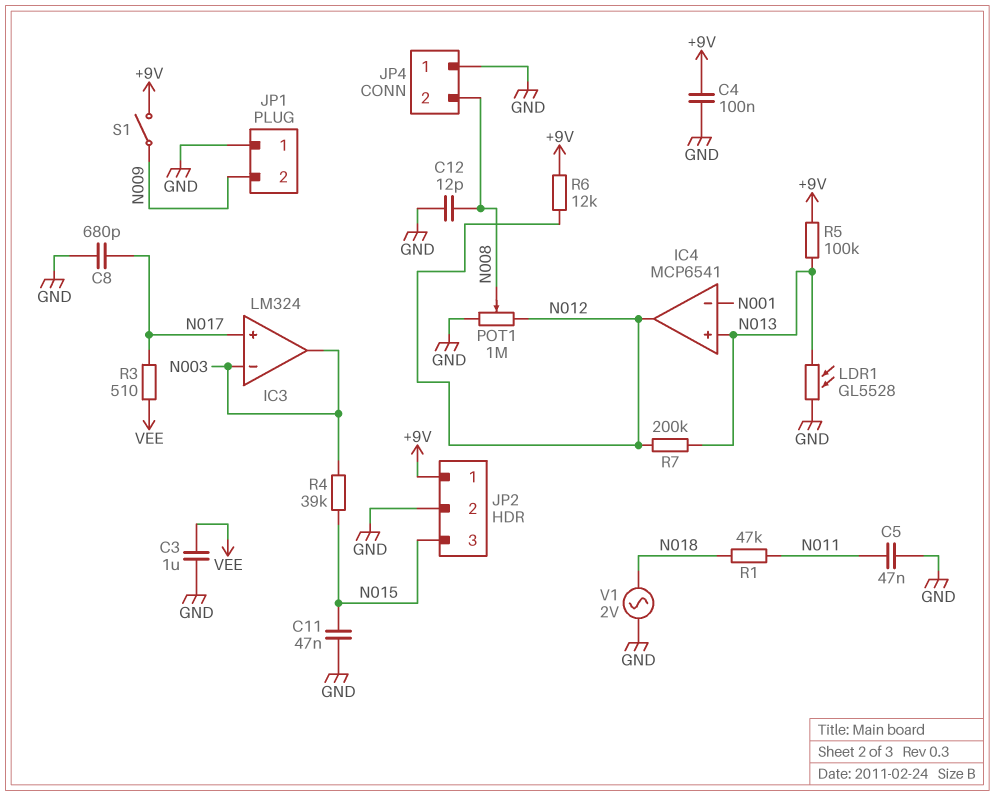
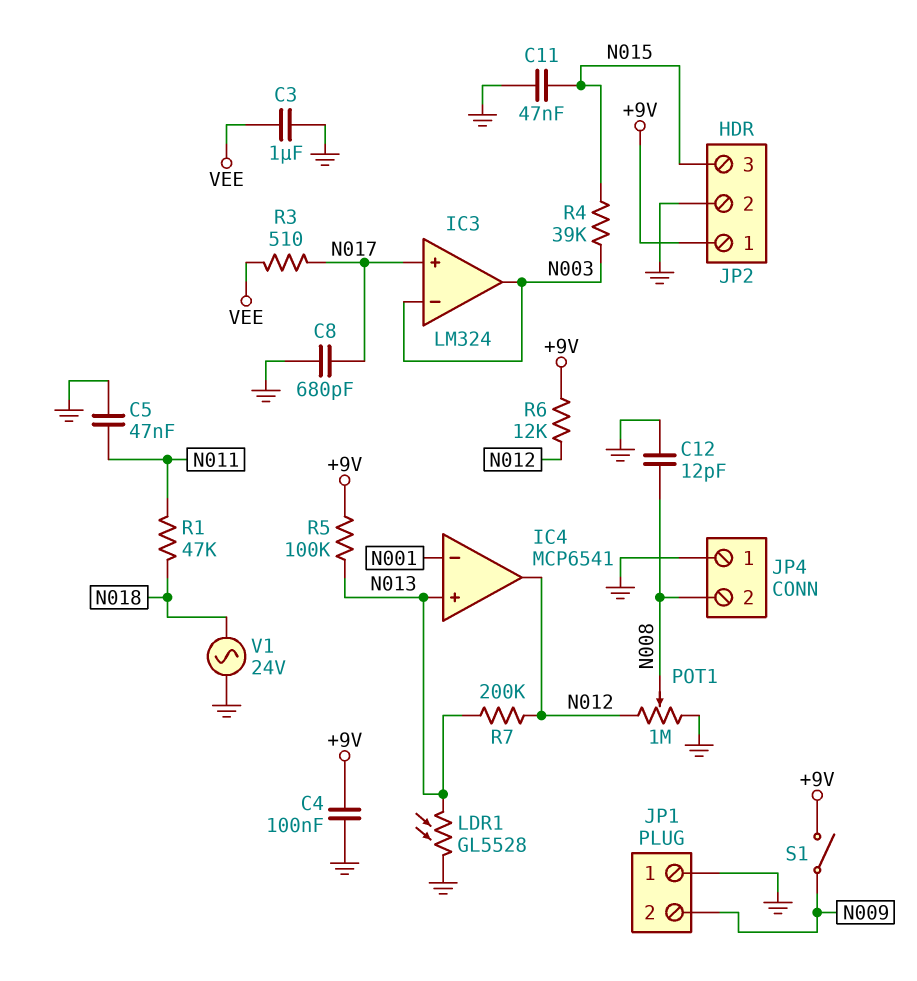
V1: AC 2V (GND, N018) -> AC 24V (GND, N018)

